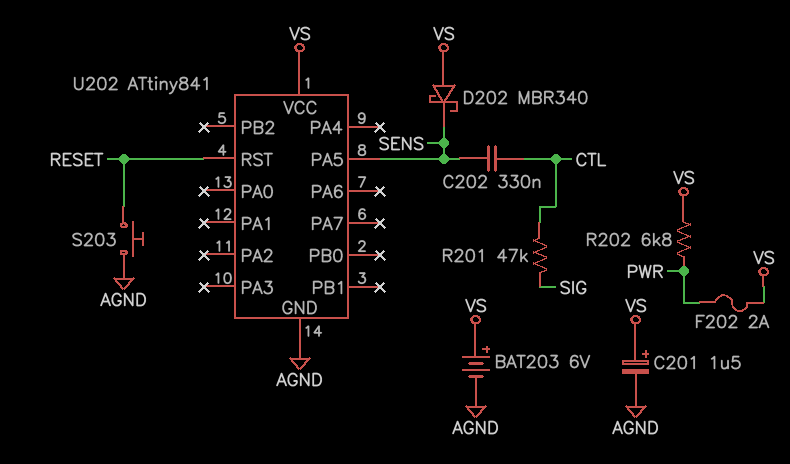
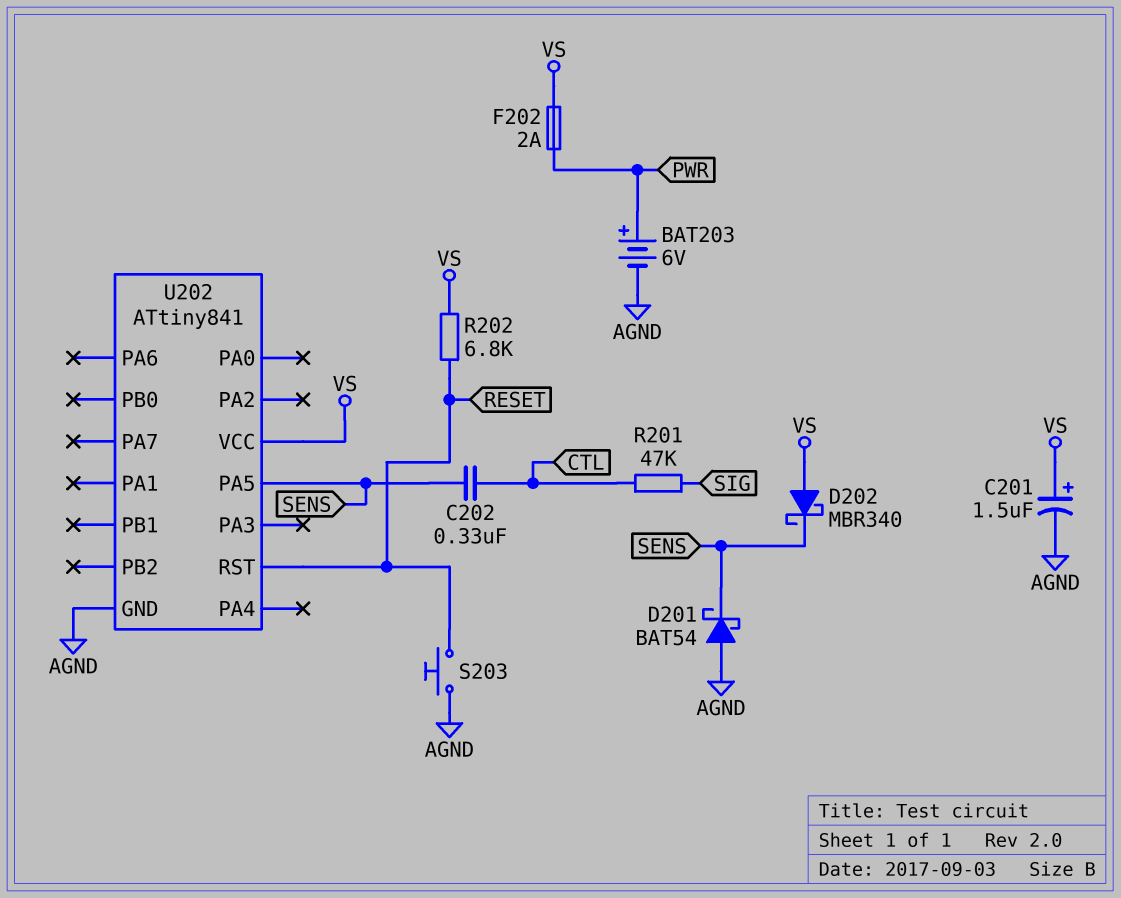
BAT203: 6V (plus VS, minus AGND) -> 6V (plus PWR, minus AGND)
D201: none -> schottky BAT54 (A AGND, K SENS)
R202: 6.8k (PWR, VS) -> 6.8k (RESET, VS)

